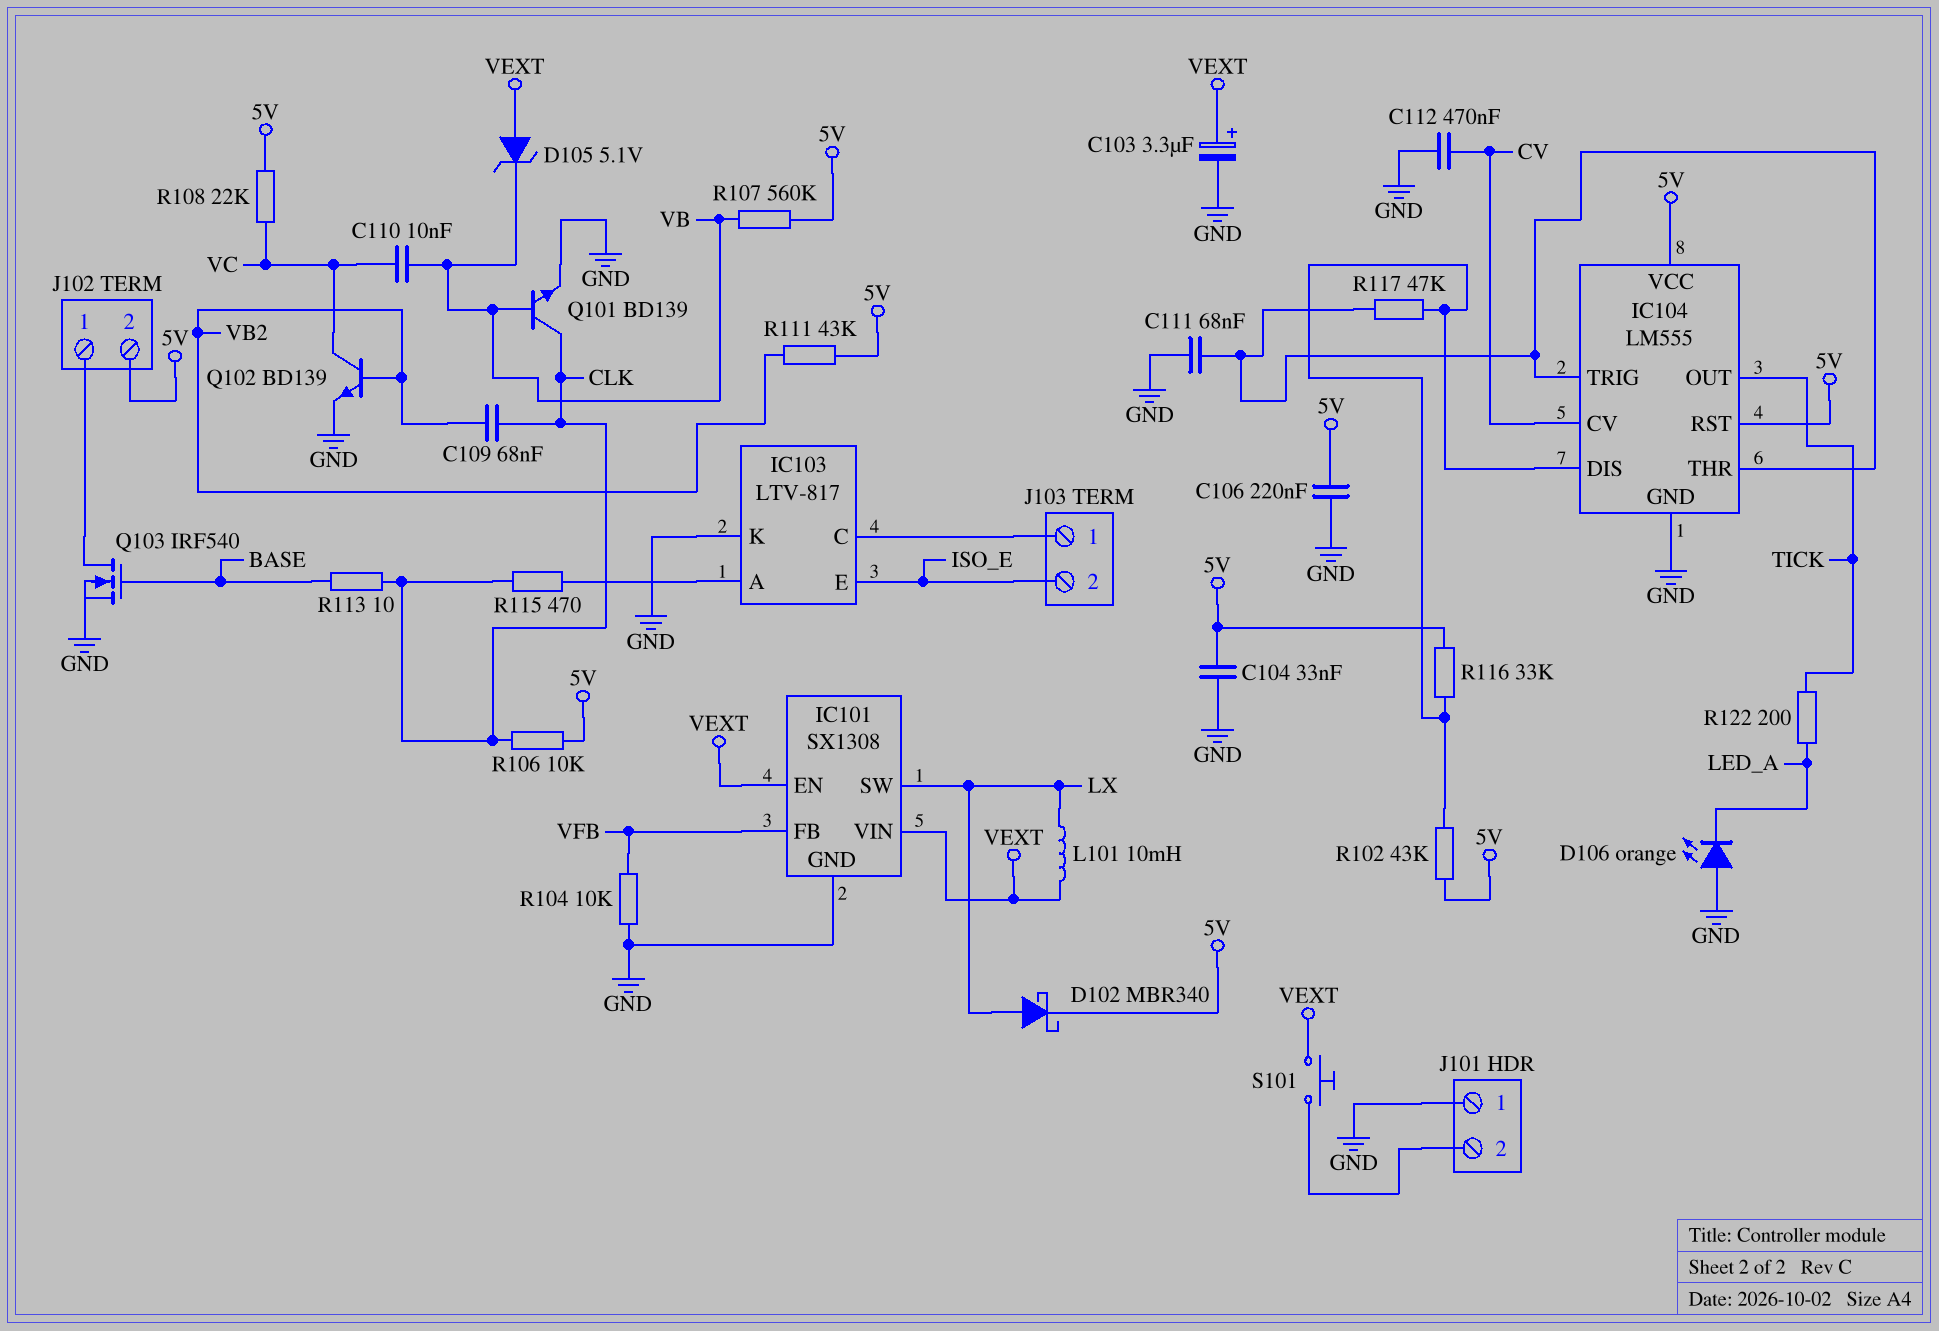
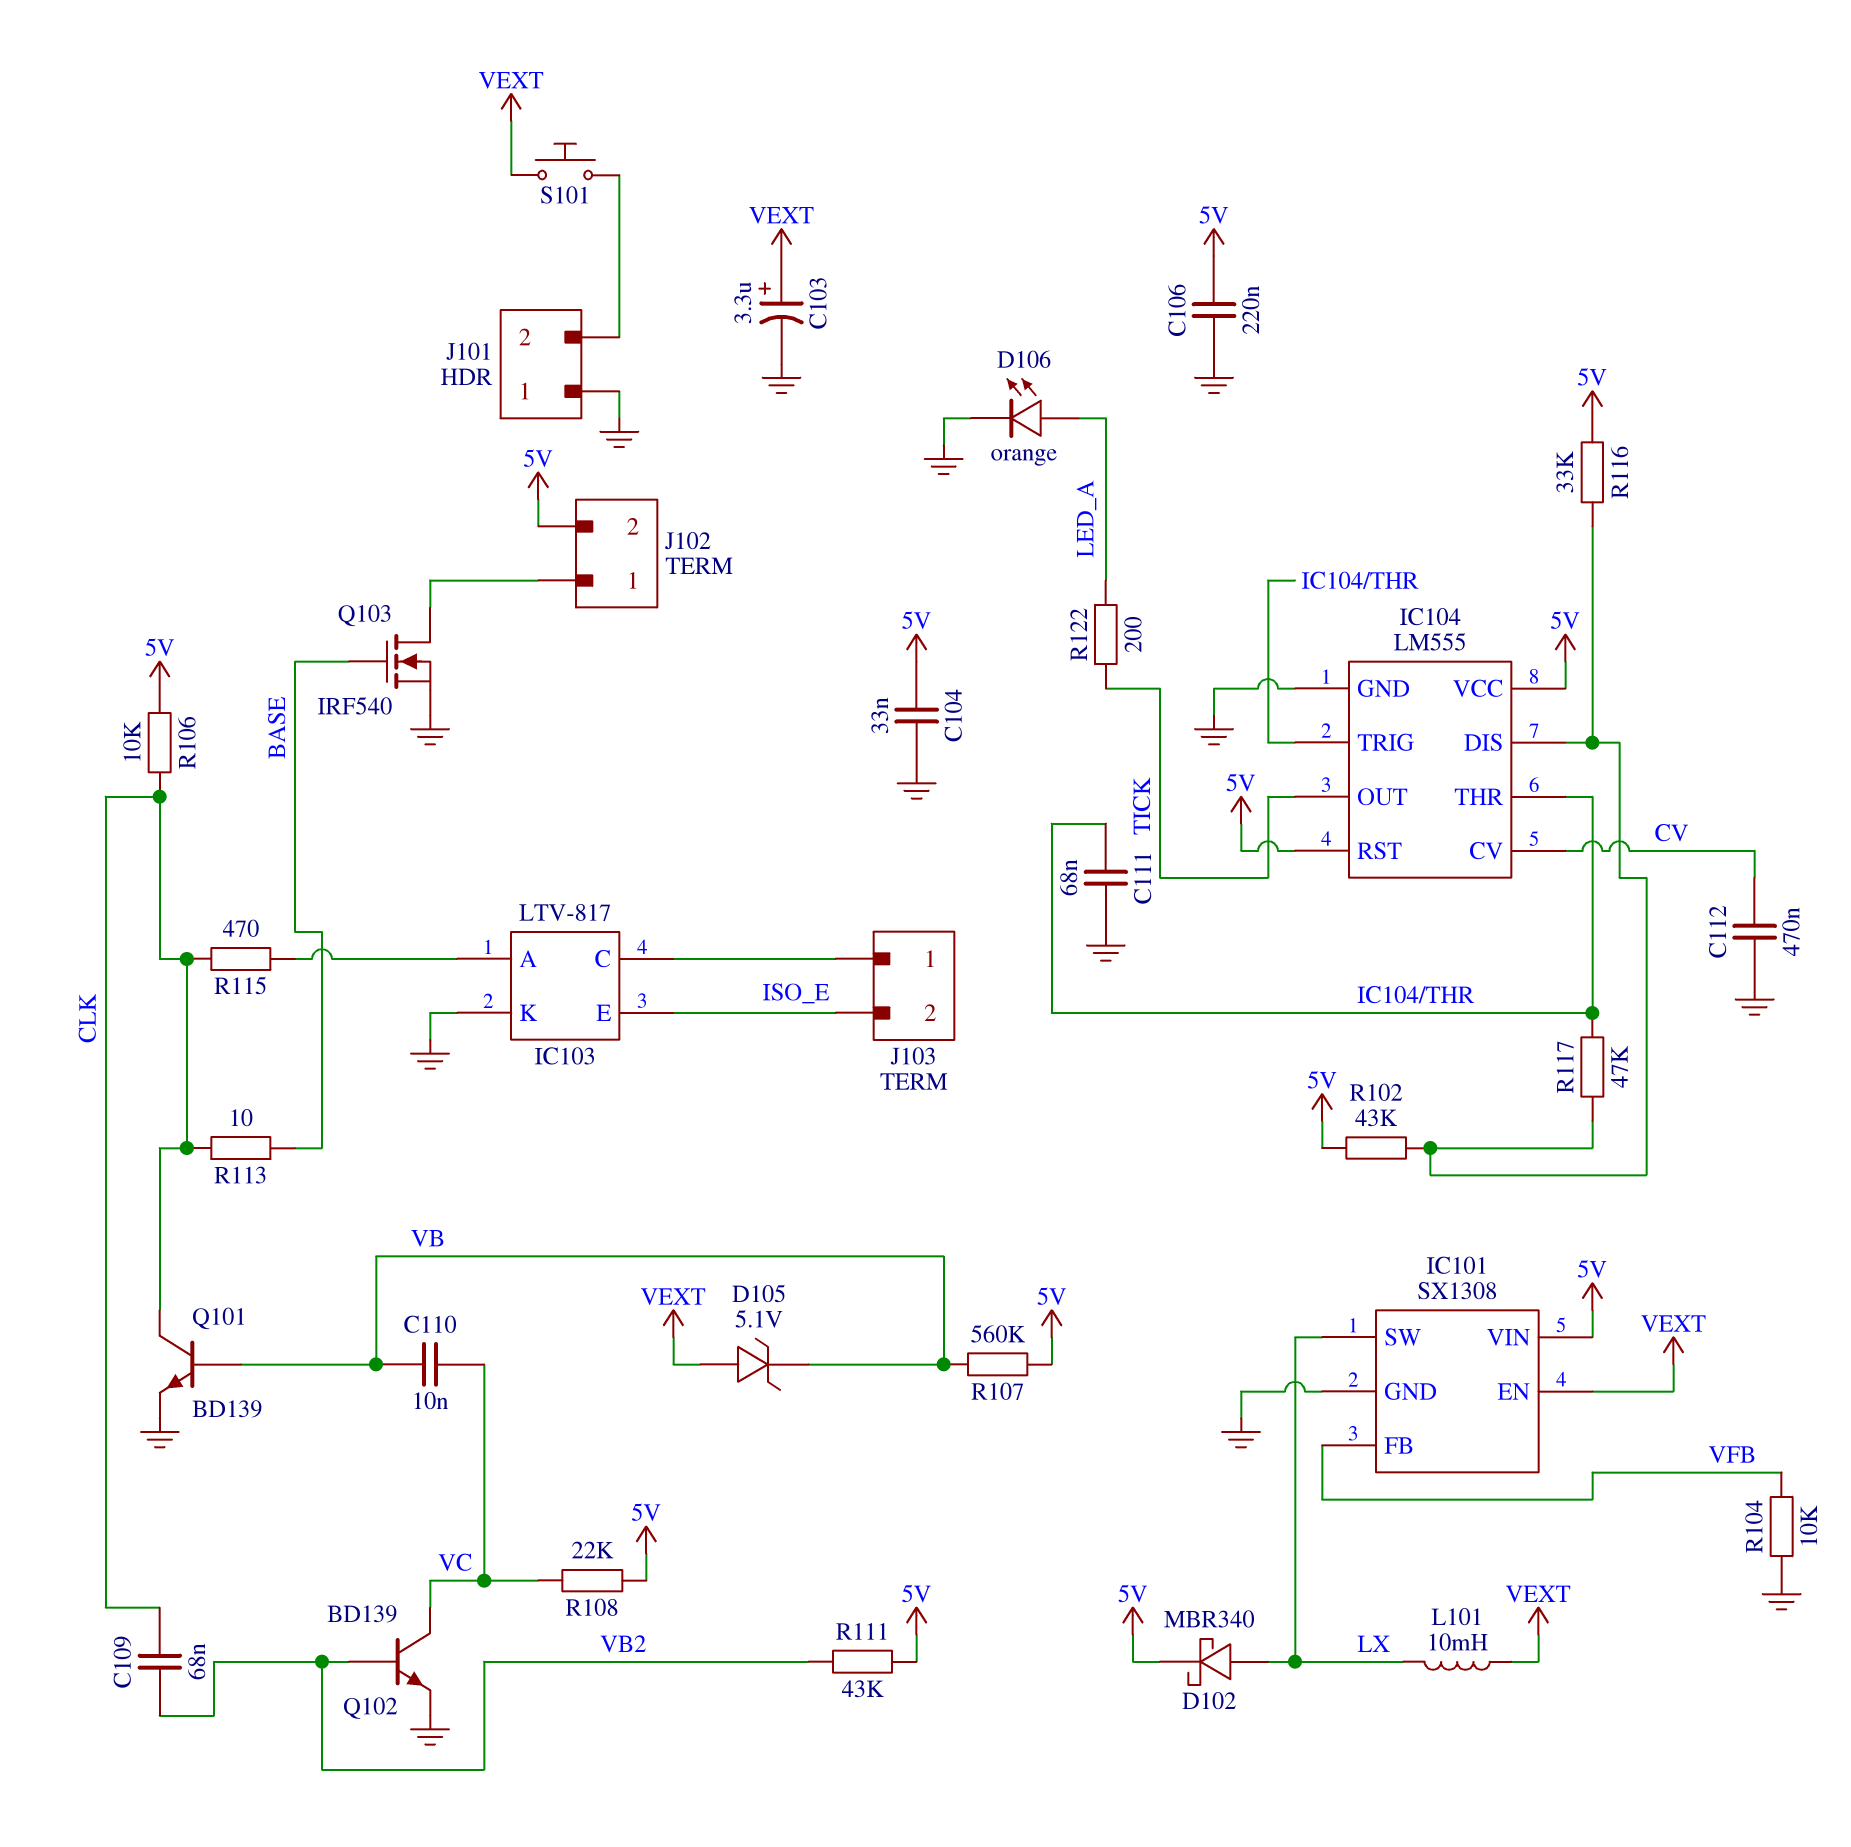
D106: LED orange (A GND, K LED_A) -> LED orange (A LED_A, K GND)
IC101 pin VIN: VEXT -> 5V

